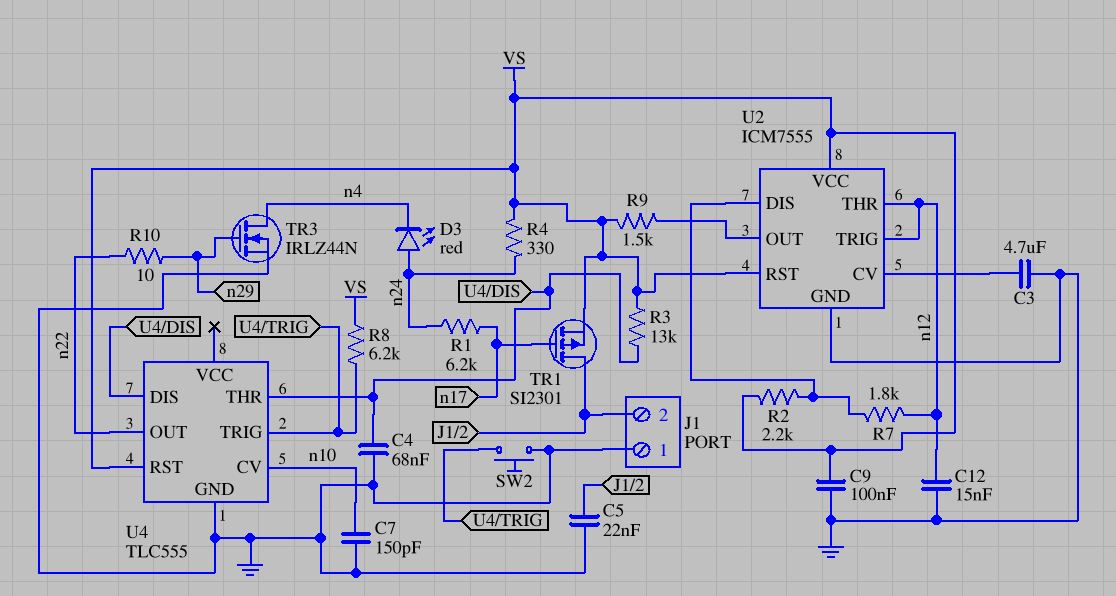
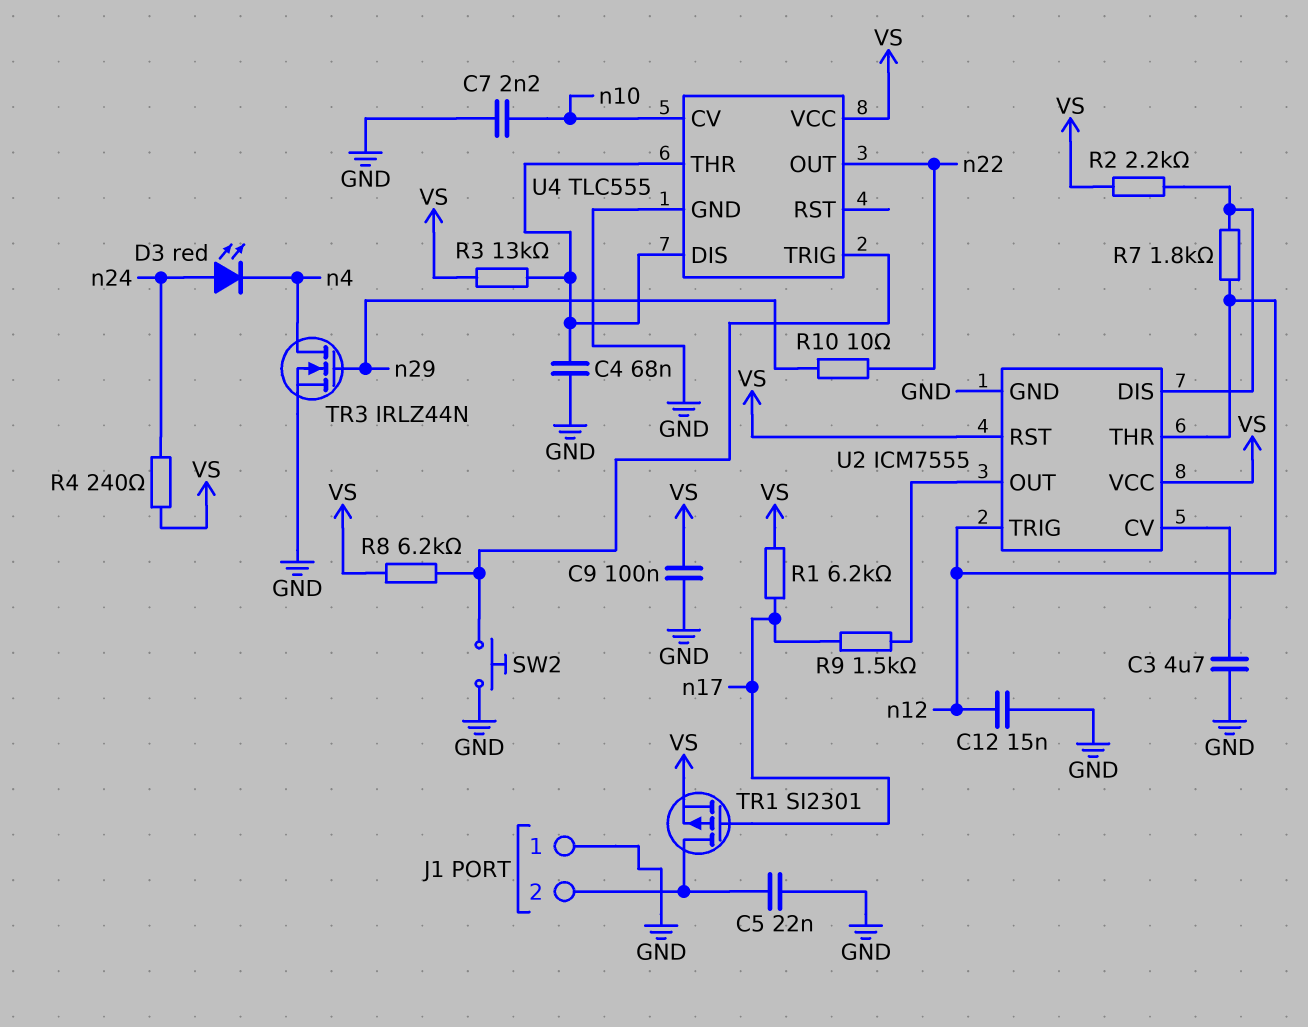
C7: 150pF (GND, n10) -> 2.2nF (GND, n10)
R1: 6.2k (n17, n24) -> 6.2k (VS, n17)
R4: 330 (VS, n24) -> 240 (VS, n24)
R9: 1.5k (U2/OUT, VS) -> 1.5k (U2/OUT, n17)
U4 pin RST: VS -> none
U4 pin VCC: none -> VS

